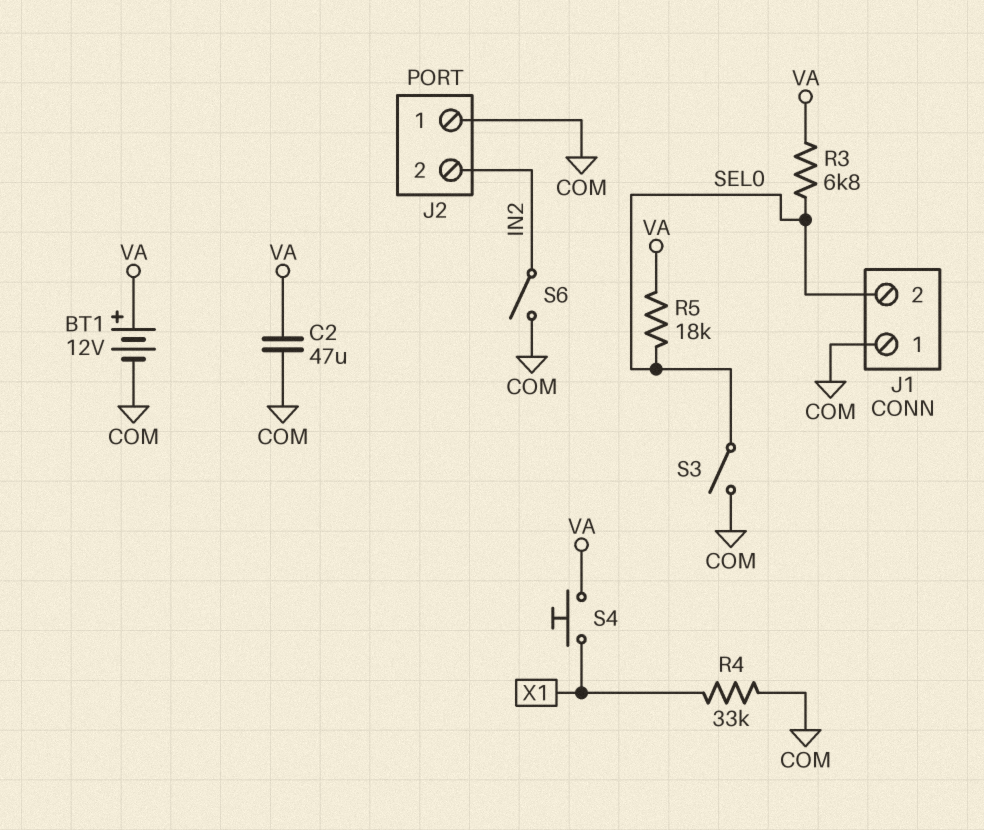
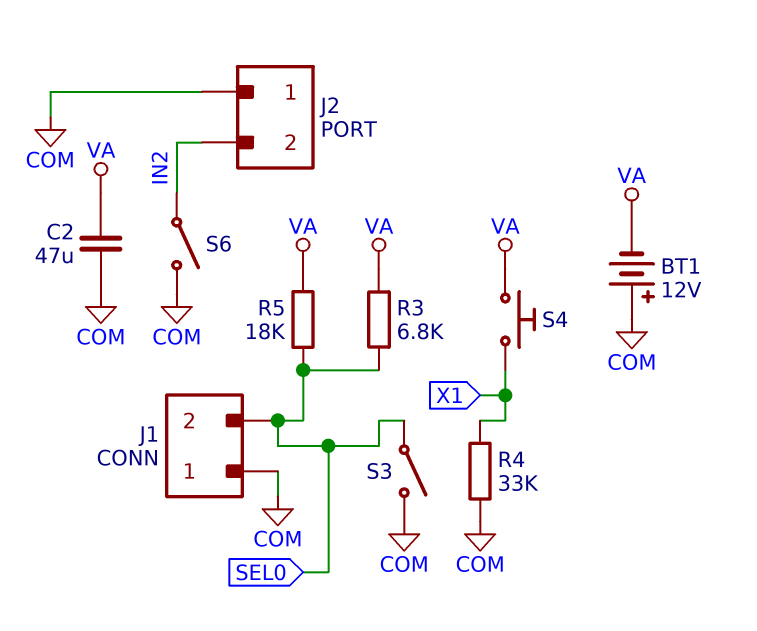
BT1: 12V (plus VA, minus COM) -> 12V (plus COM, minus VA)

